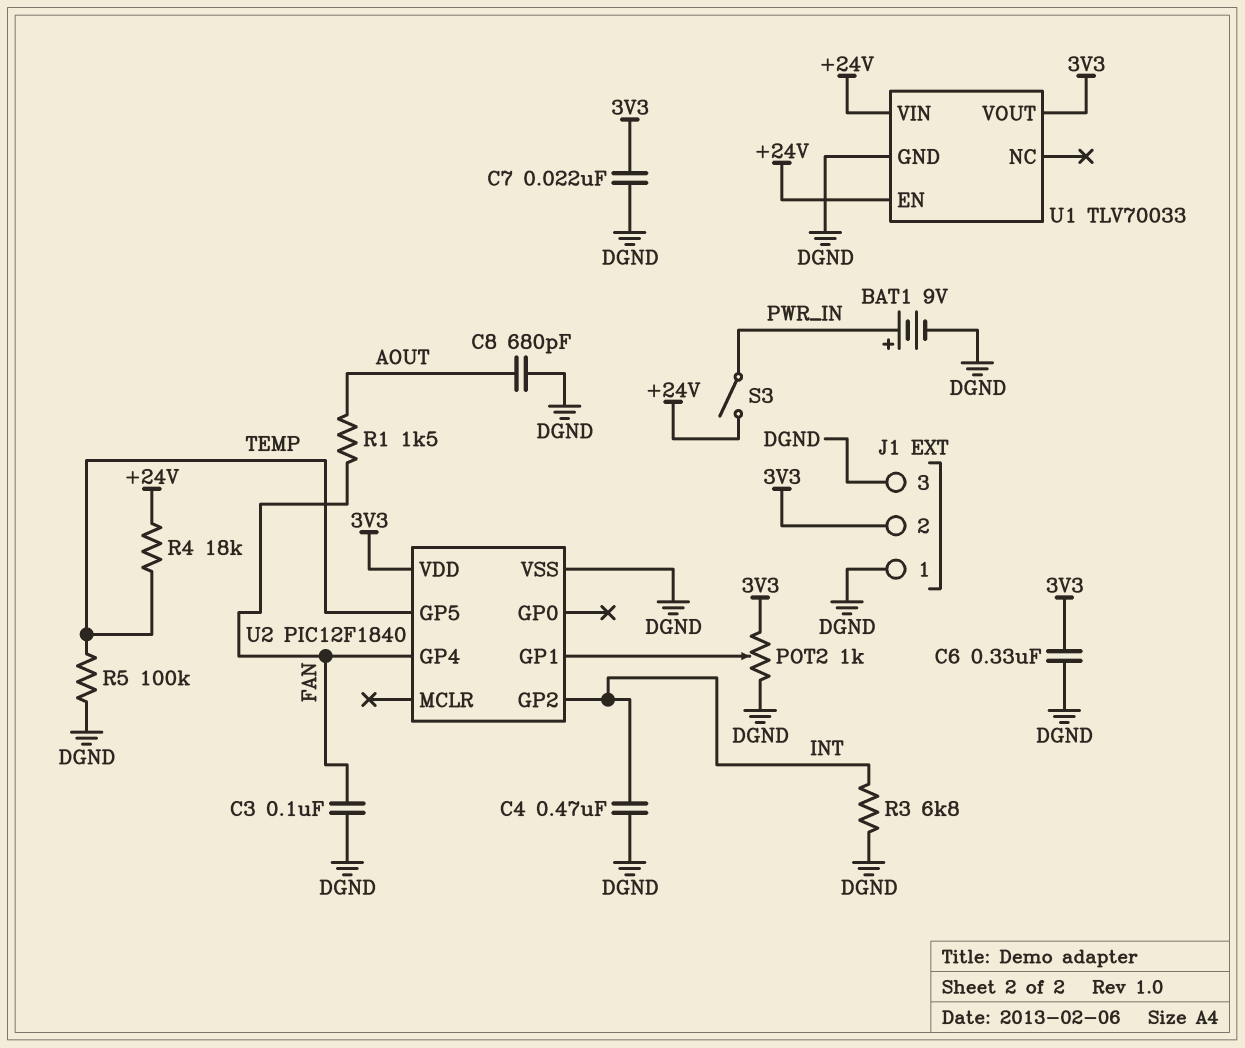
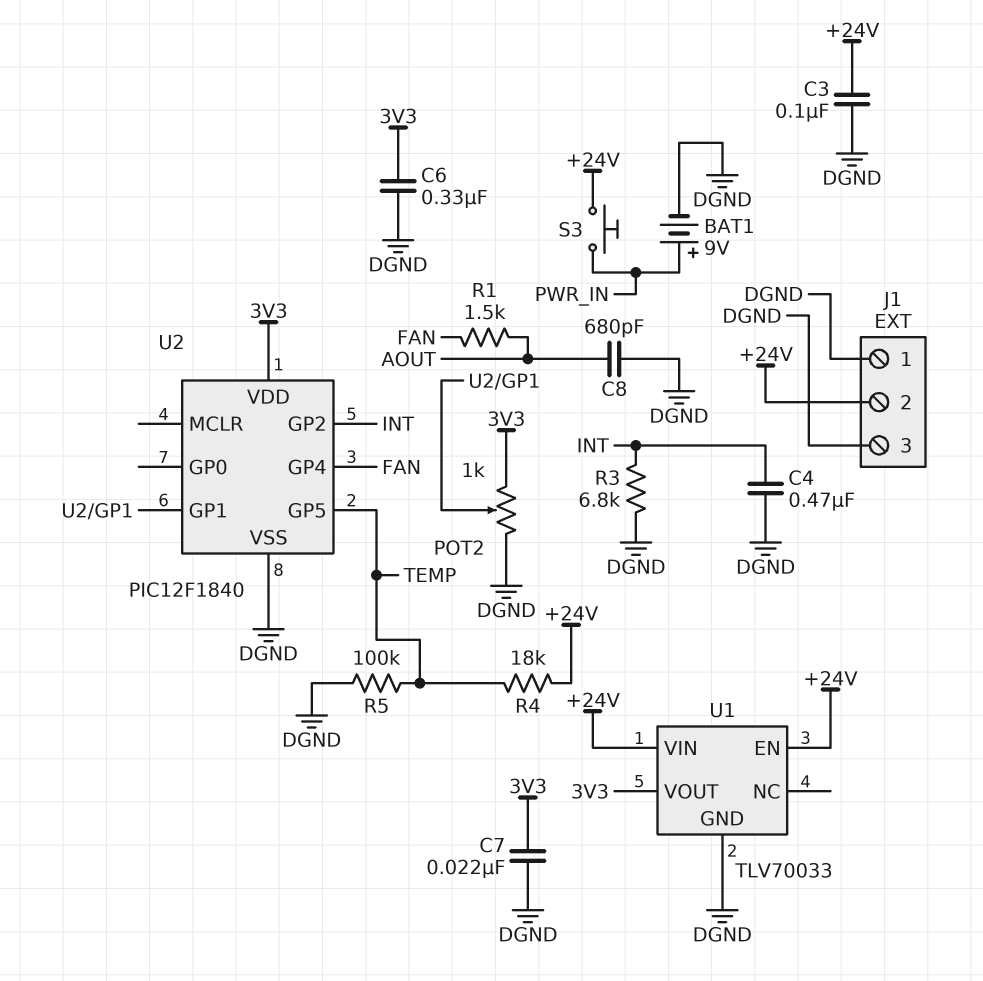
C3: 100nF (DGND, FAN) -> 100nF (+24V, DGND)
J1 pin 2: 3V3 -> +24V
S3: switch (+24V, PWR_IN) -> button (+24V, PWR_IN)

